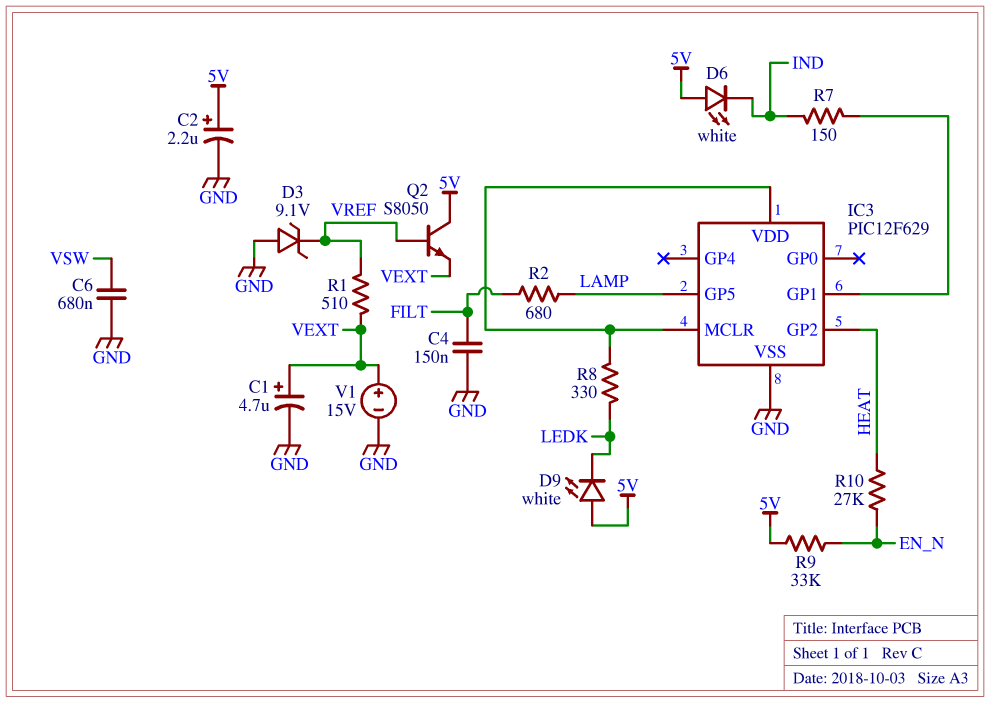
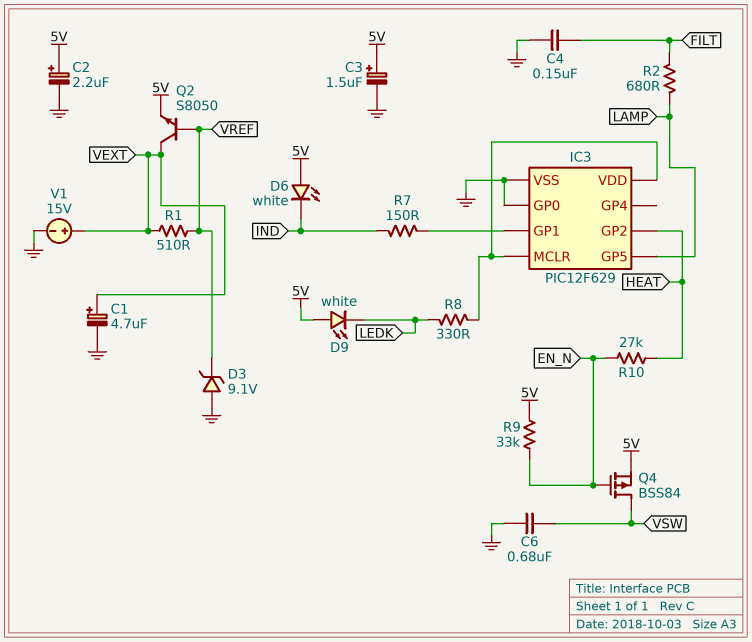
C3: none -> 1.5uF (plus 5V, minus GND)
IC3 pin GP0: none -> GND
Q2: NPN S8050 (B VREF, C 5V, E VEXT) -> NPN S8050 (B VREF, C VEXT, E 5V)
Q4: none -> PMOS BSS84 (G EN_N, D VSW, S 5V)

